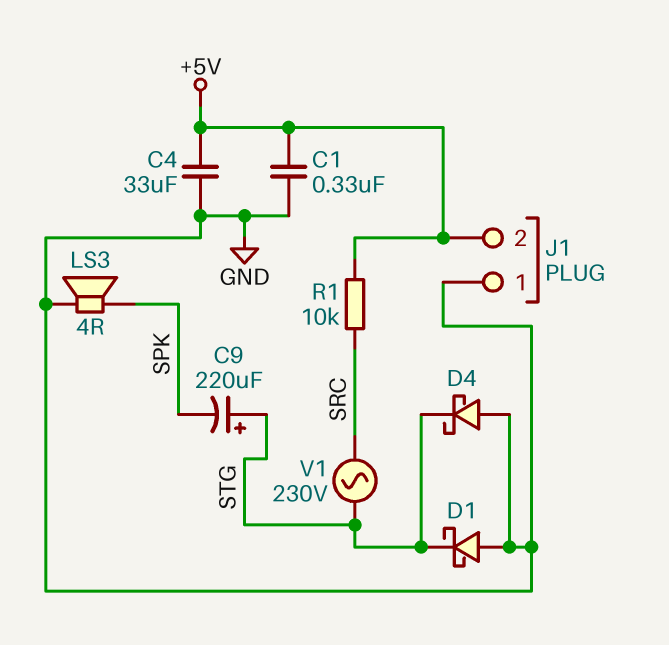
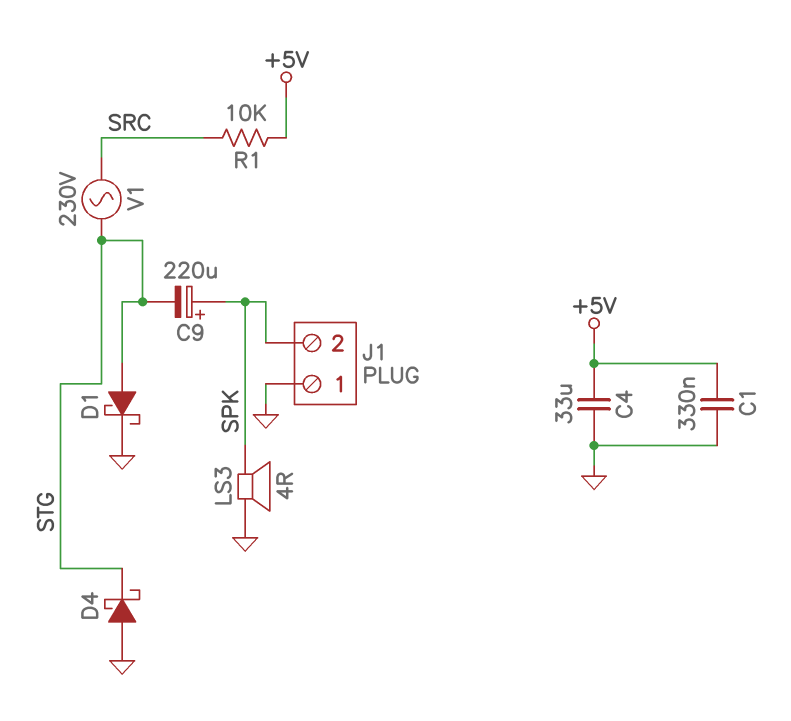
C9: 220uF (plus STG, minus SPK) -> 220uF (plus SPK, minus STG)
D1: schottky (A GND, K STG) -> schottky (A STG, K GND)
J1 pin 2: +5V -> SPK

